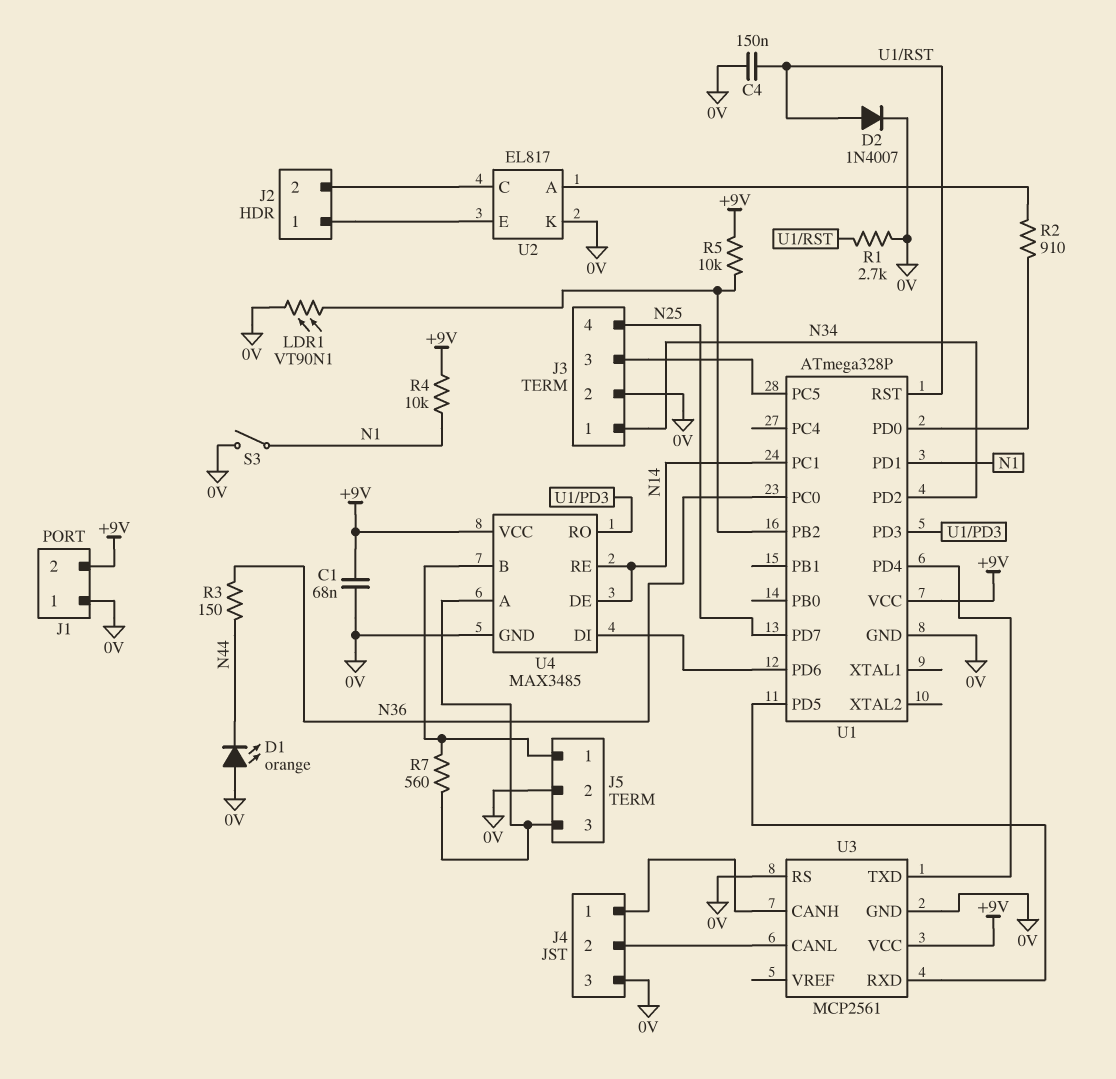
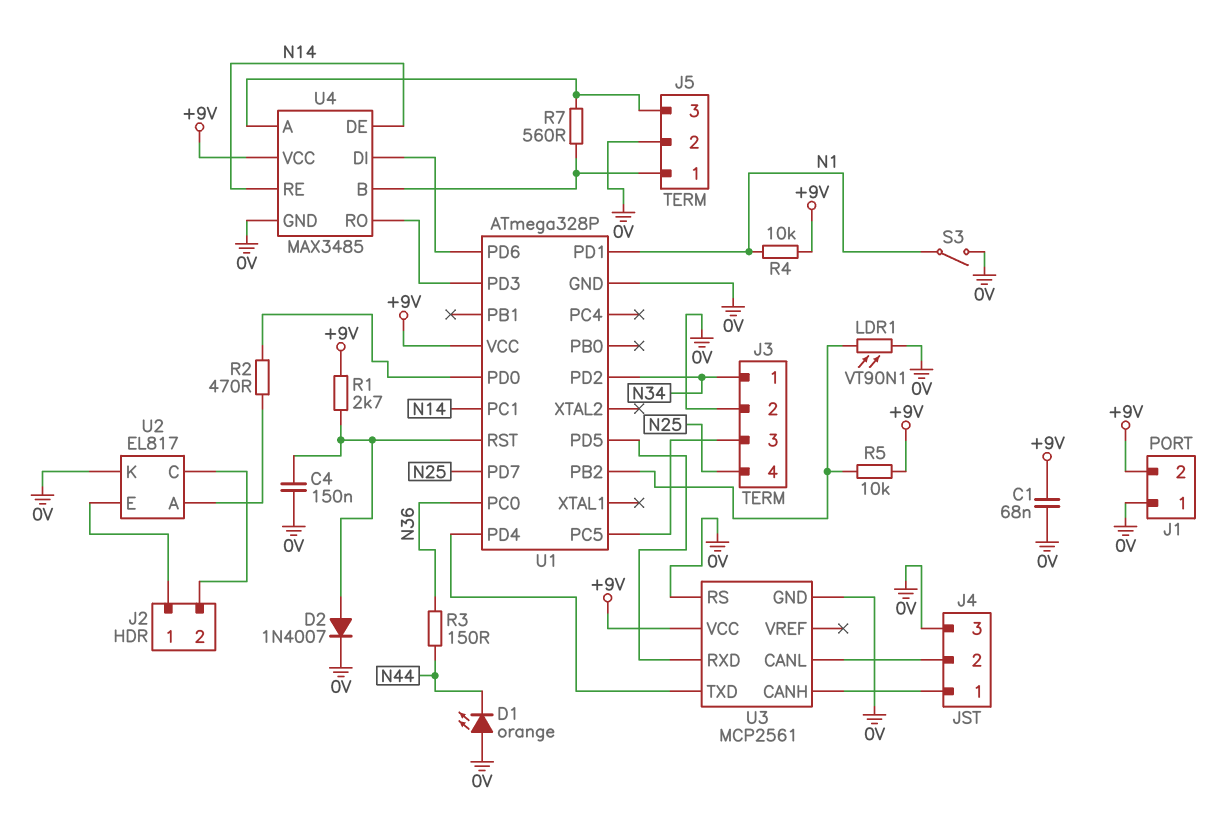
R1: 2.7k (0V, U1/RST) -> 2.7k (+9V, U1/RST)
R2: 910 (U1/PD0, U2/A) -> 470 (U1/PD0, U2/A)

